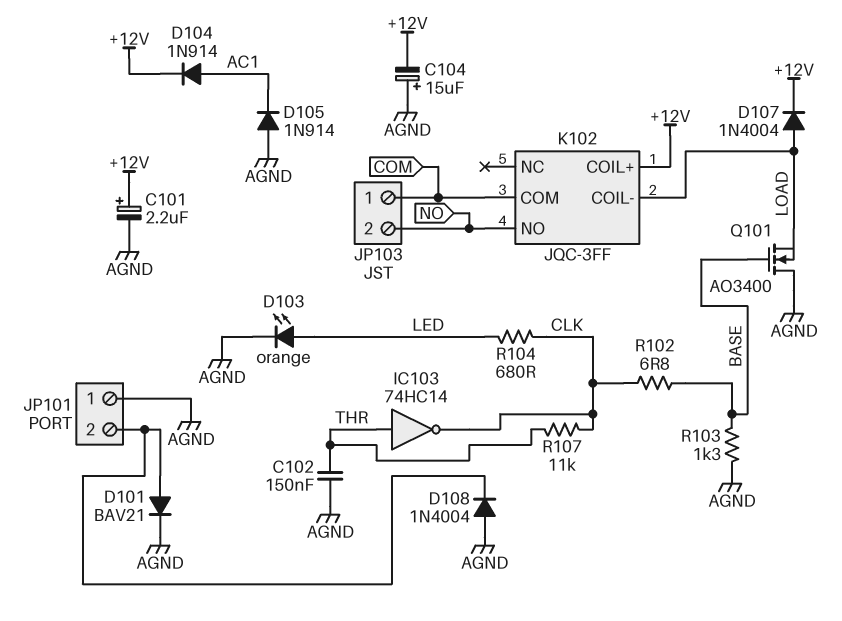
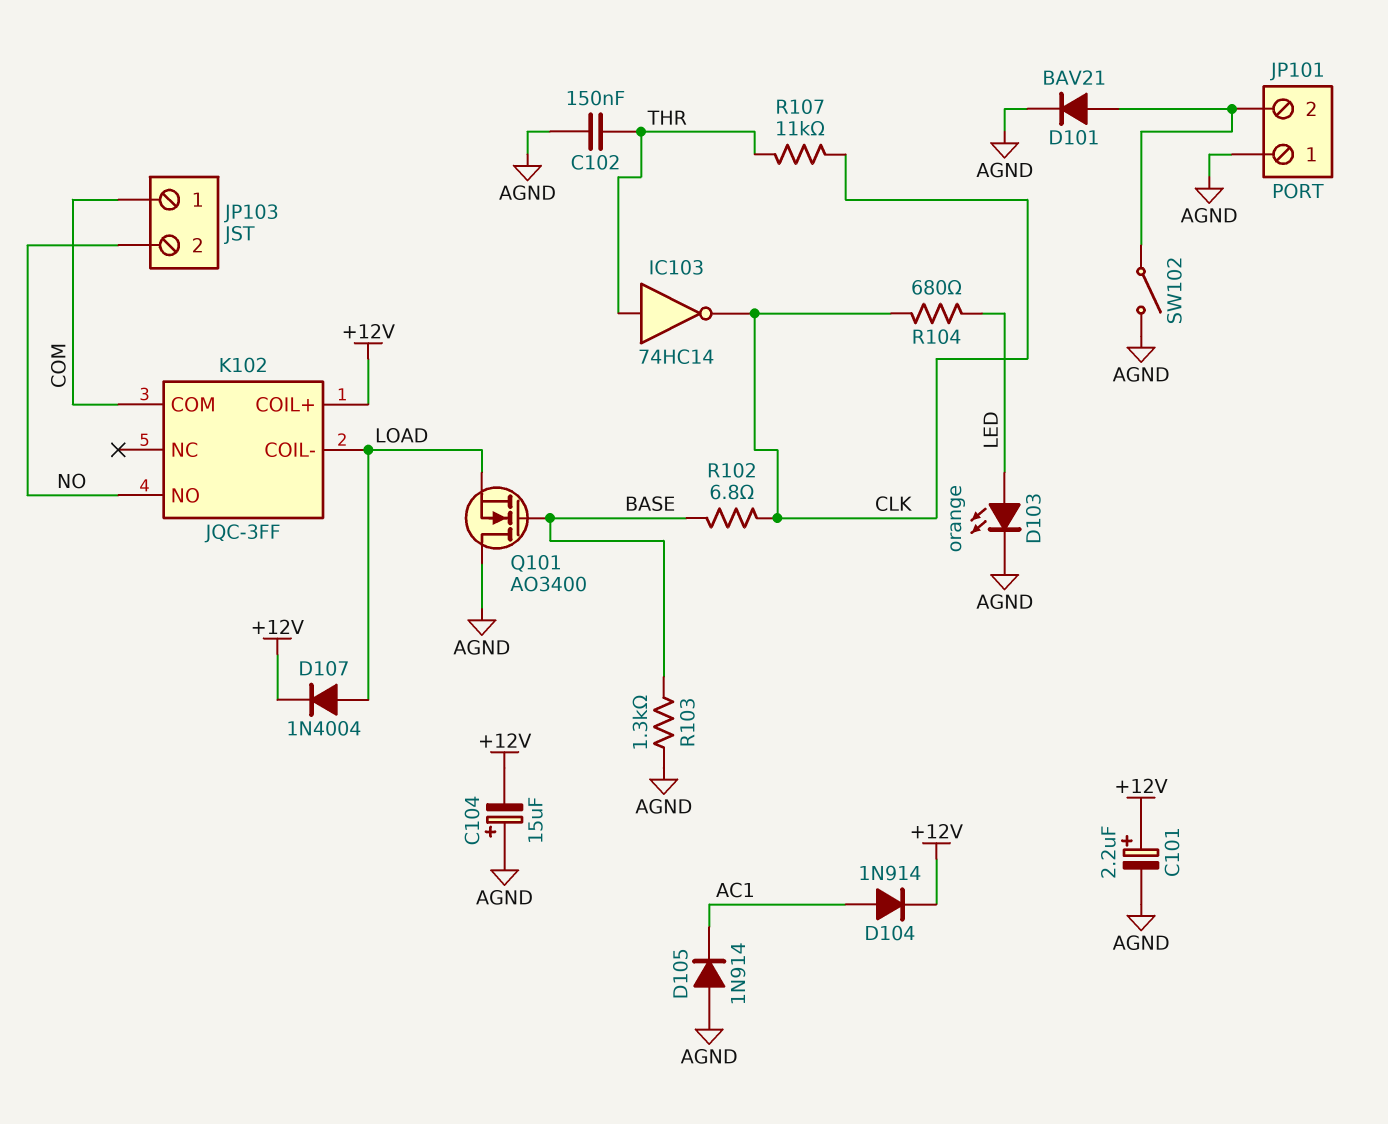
D108: diode 1N4004 (A AGND, K JP101/2) -> none
SW102: none -> switch (AGND, JP101/2)

